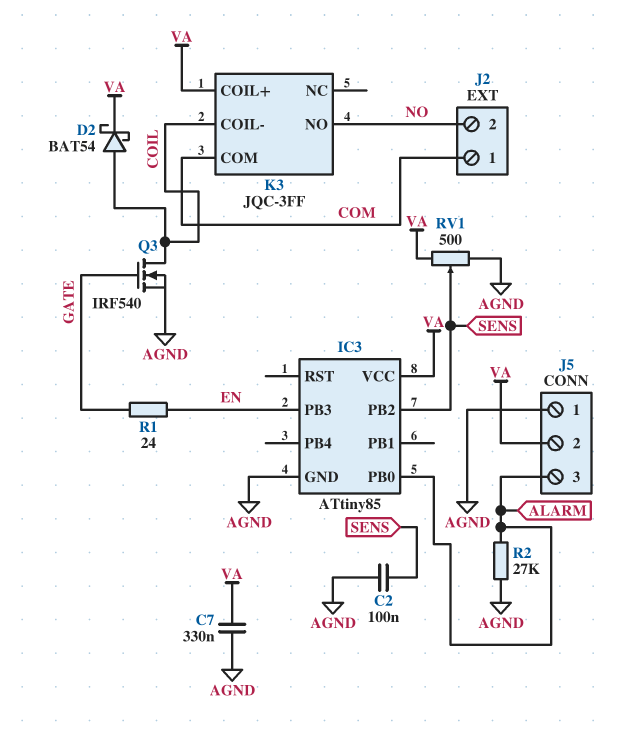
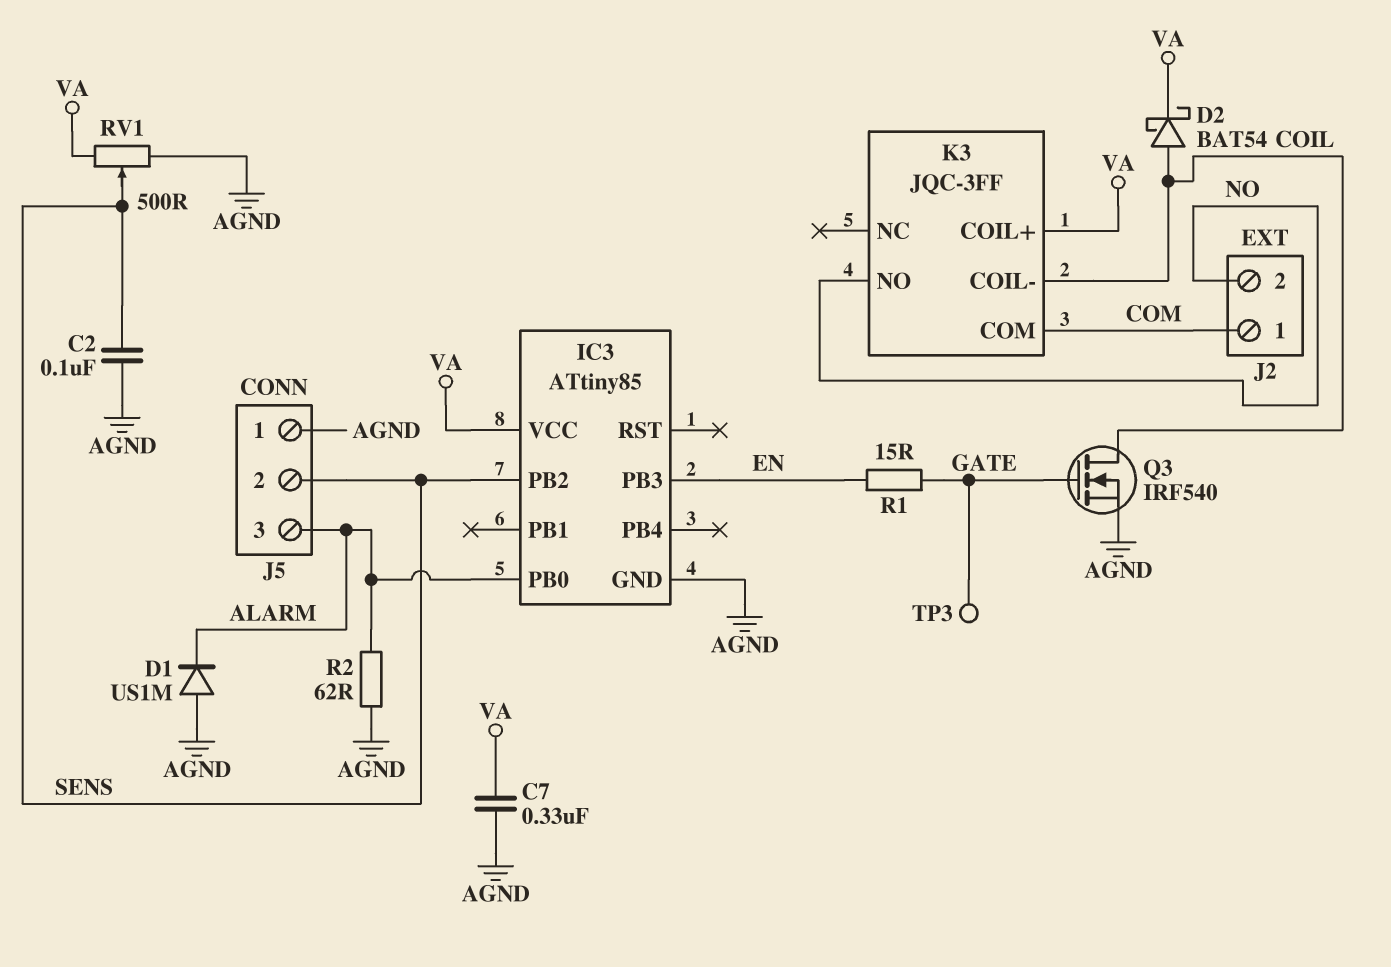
D1: none -> diode US1M (A AGND, K ALARM)
J5 pin 2: VA -> SENS
R1: 24 (EN, GATE) -> 15 (EN, GATE)
R2: 27k (AGND, ALARM) -> 62 (AGND, ALARM)
TP3: none -> test point (GATE)

